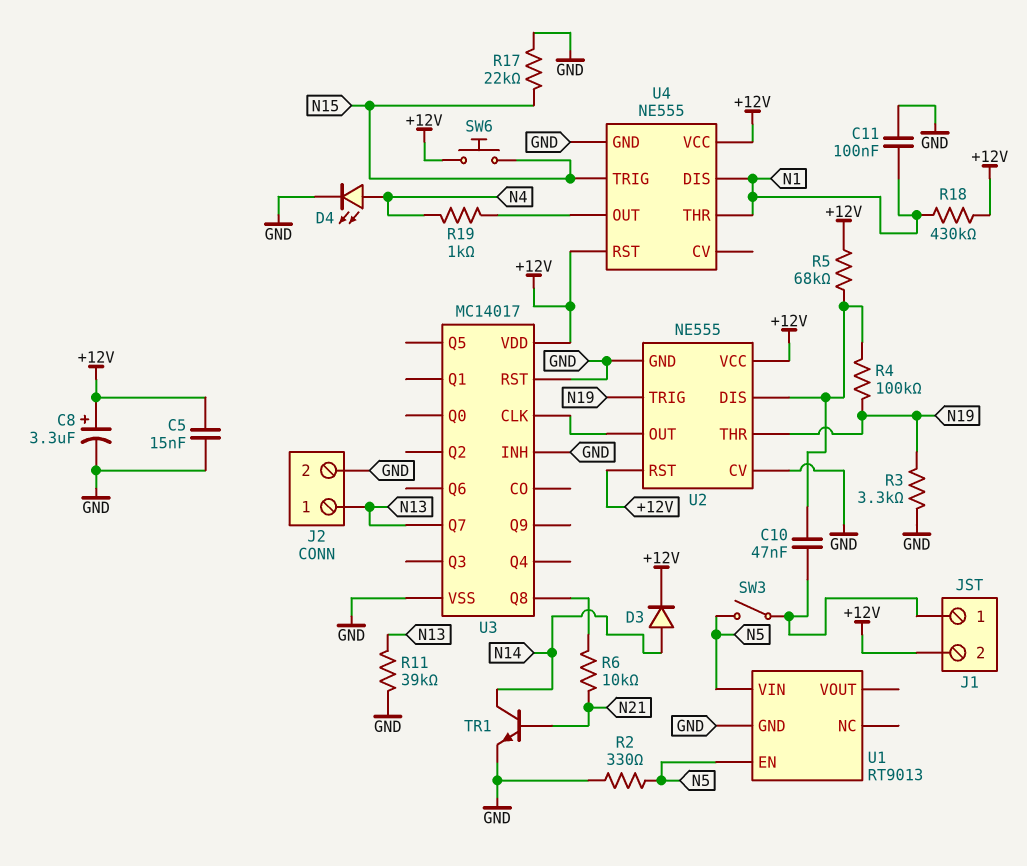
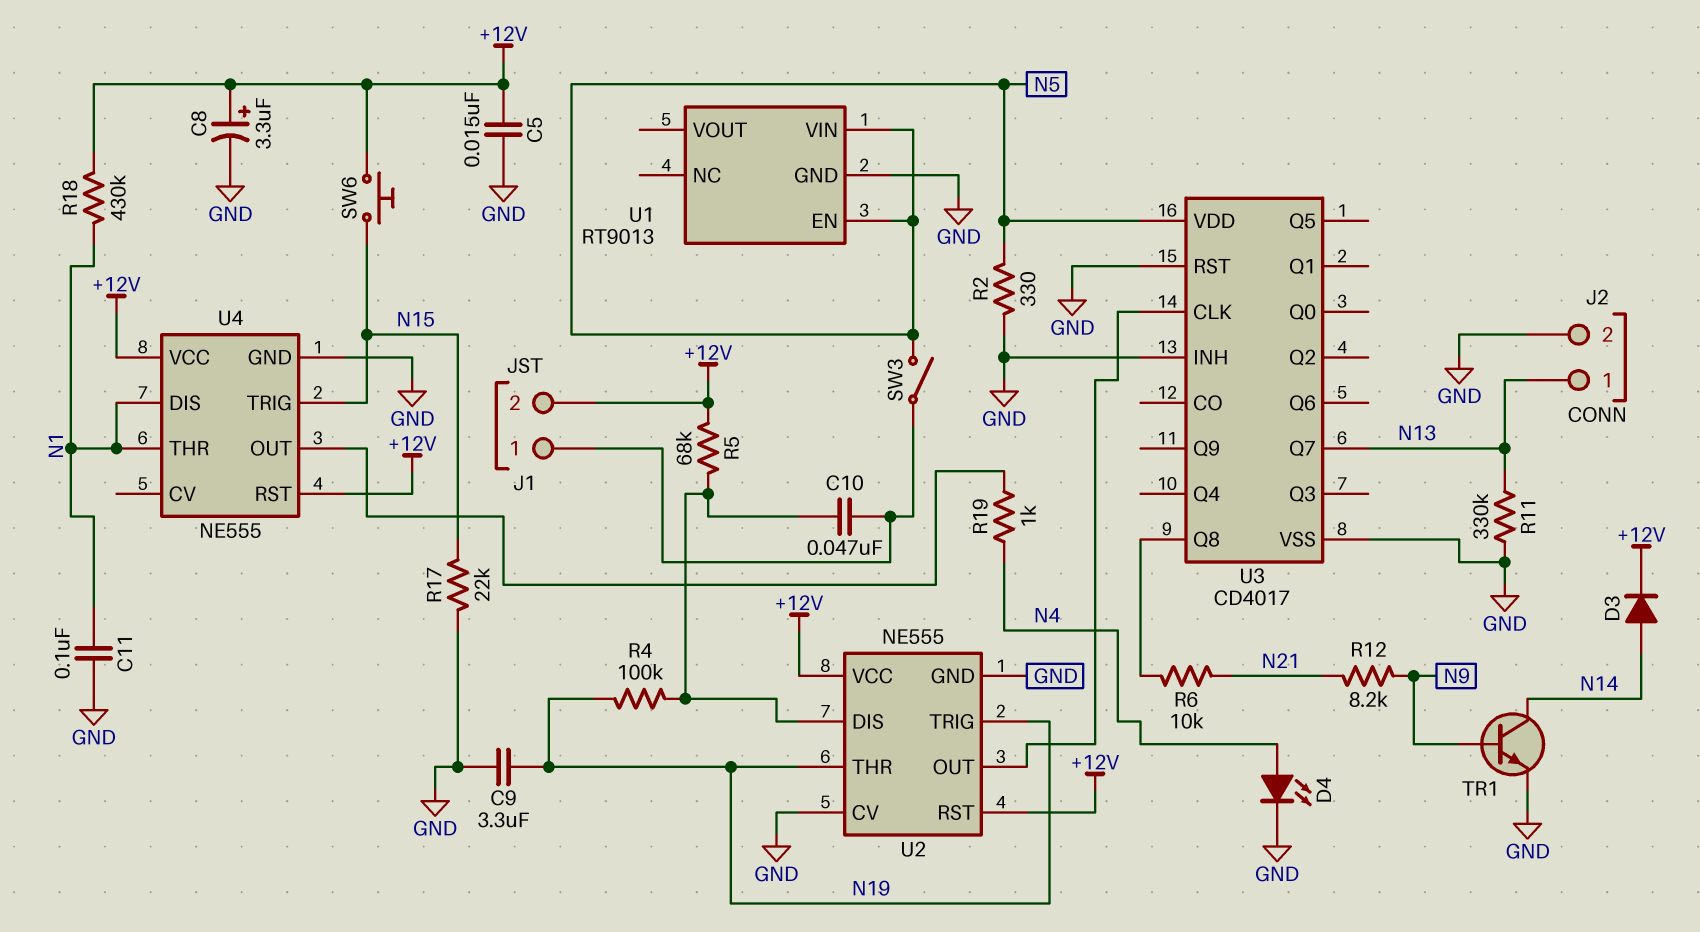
C9: none -> 3.3uF (GND, N19)
R3: 3.3k (GND, N19) -> none
R11: 39k (GND, N13) -> 330k (GND, N13)
R12: none -> 8.2k (N9, N21)
TR1: NPN (B N21, C N14, E GND) -> NPN (B N9, C N14, E GND)
U3: MC14017 -> CD4017
U3 pin VDD: +12V -> N5

